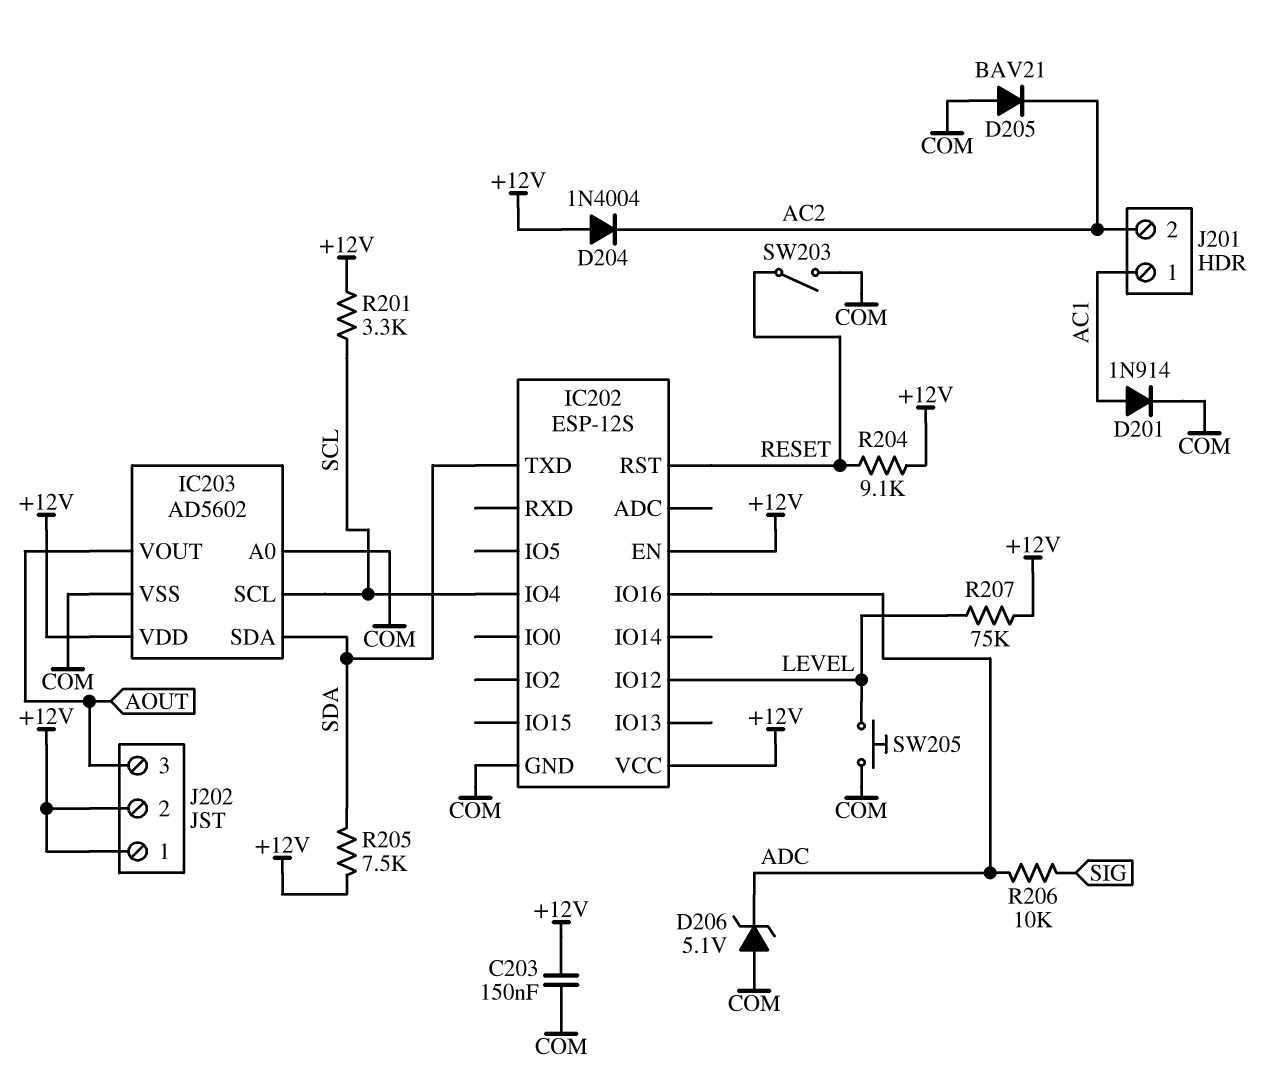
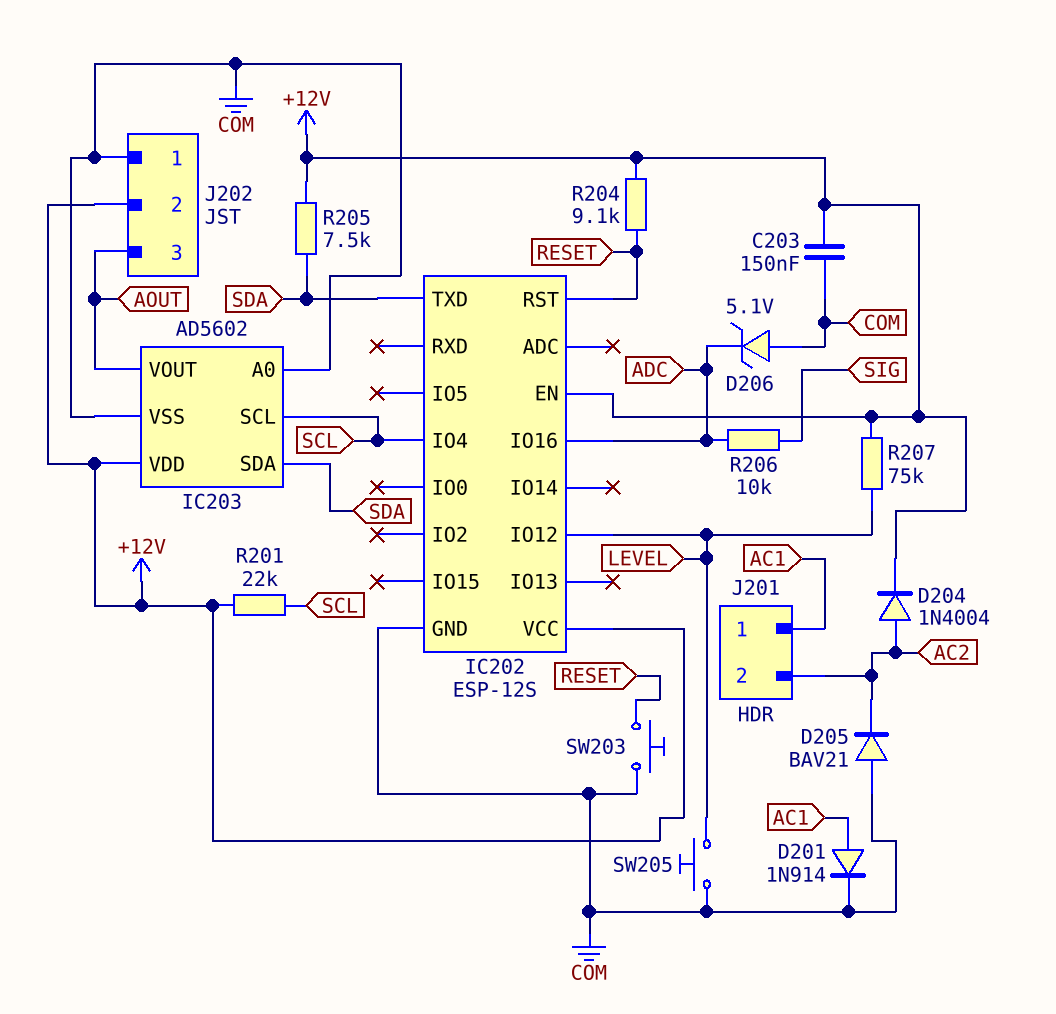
D204: diode 1N4004 (A +12V, K AC2) -> diode 1N4004 (A AC2, K +12V)
J202 pin 1: +12V -> COM
R201: 3.3k (+12V, SCL) -> 22k (+12V, SCL)
SW203: switch (COM, RESET) -> button (COM, RESET)

